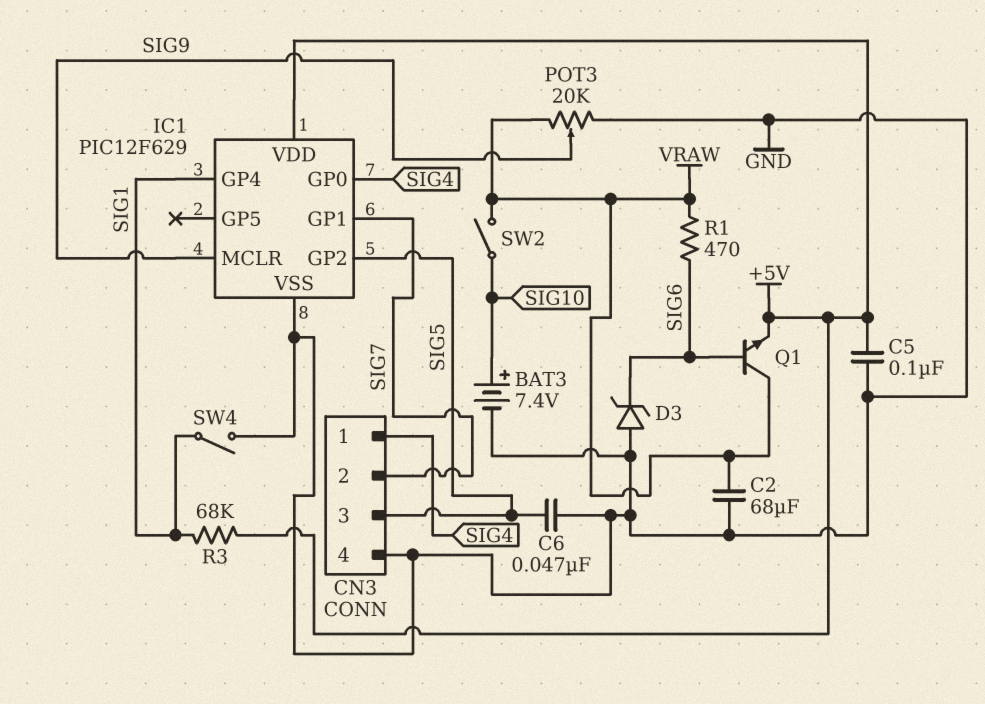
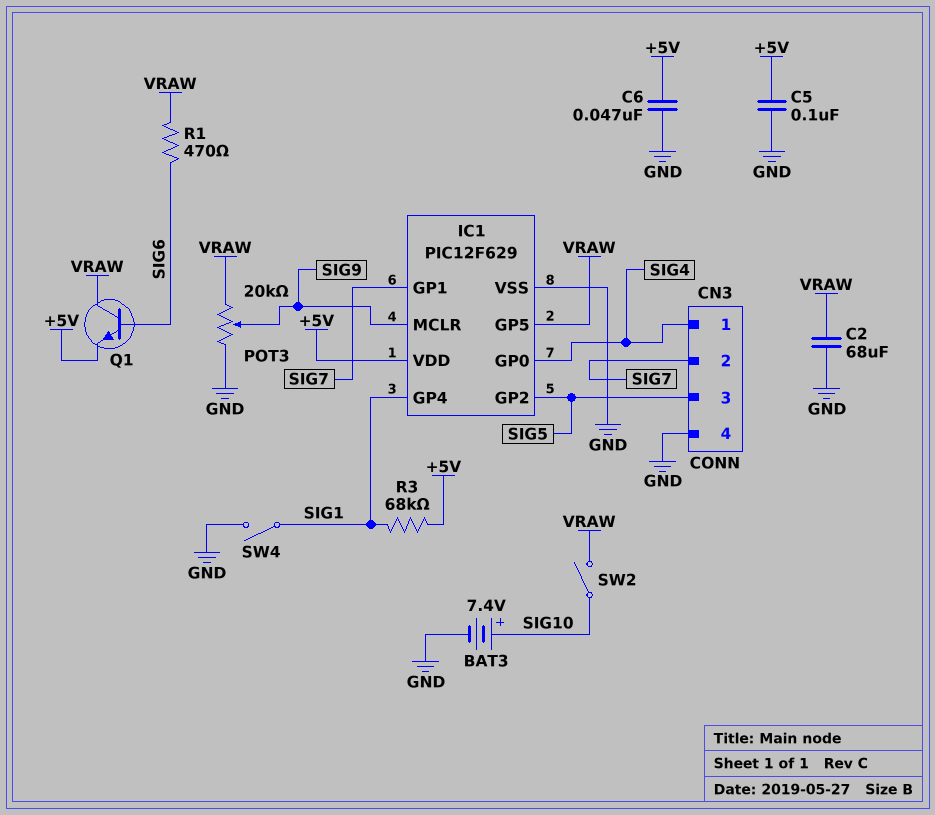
C6: 47nF (GND, SIG5) -> 47nF (+5V, GND)
D3: zener (A GND, K SIG6) -> none
IC1 pin GP5: none -> VRAW

